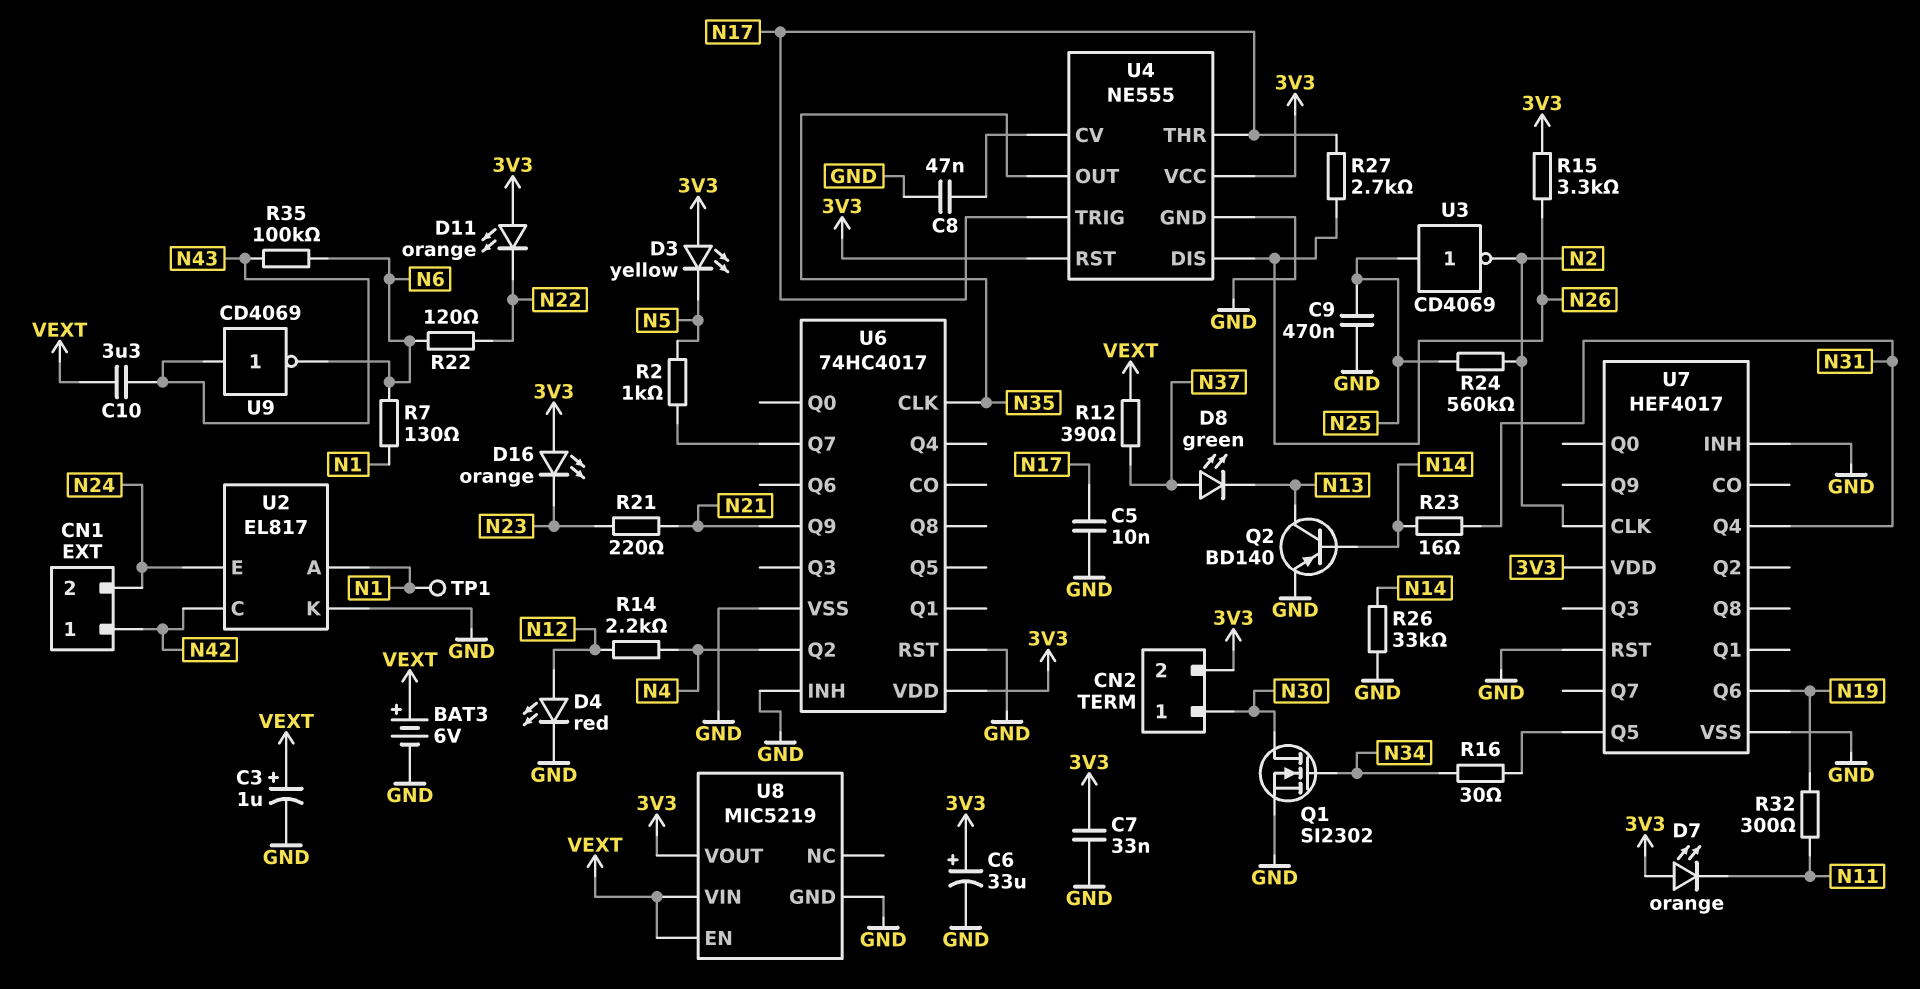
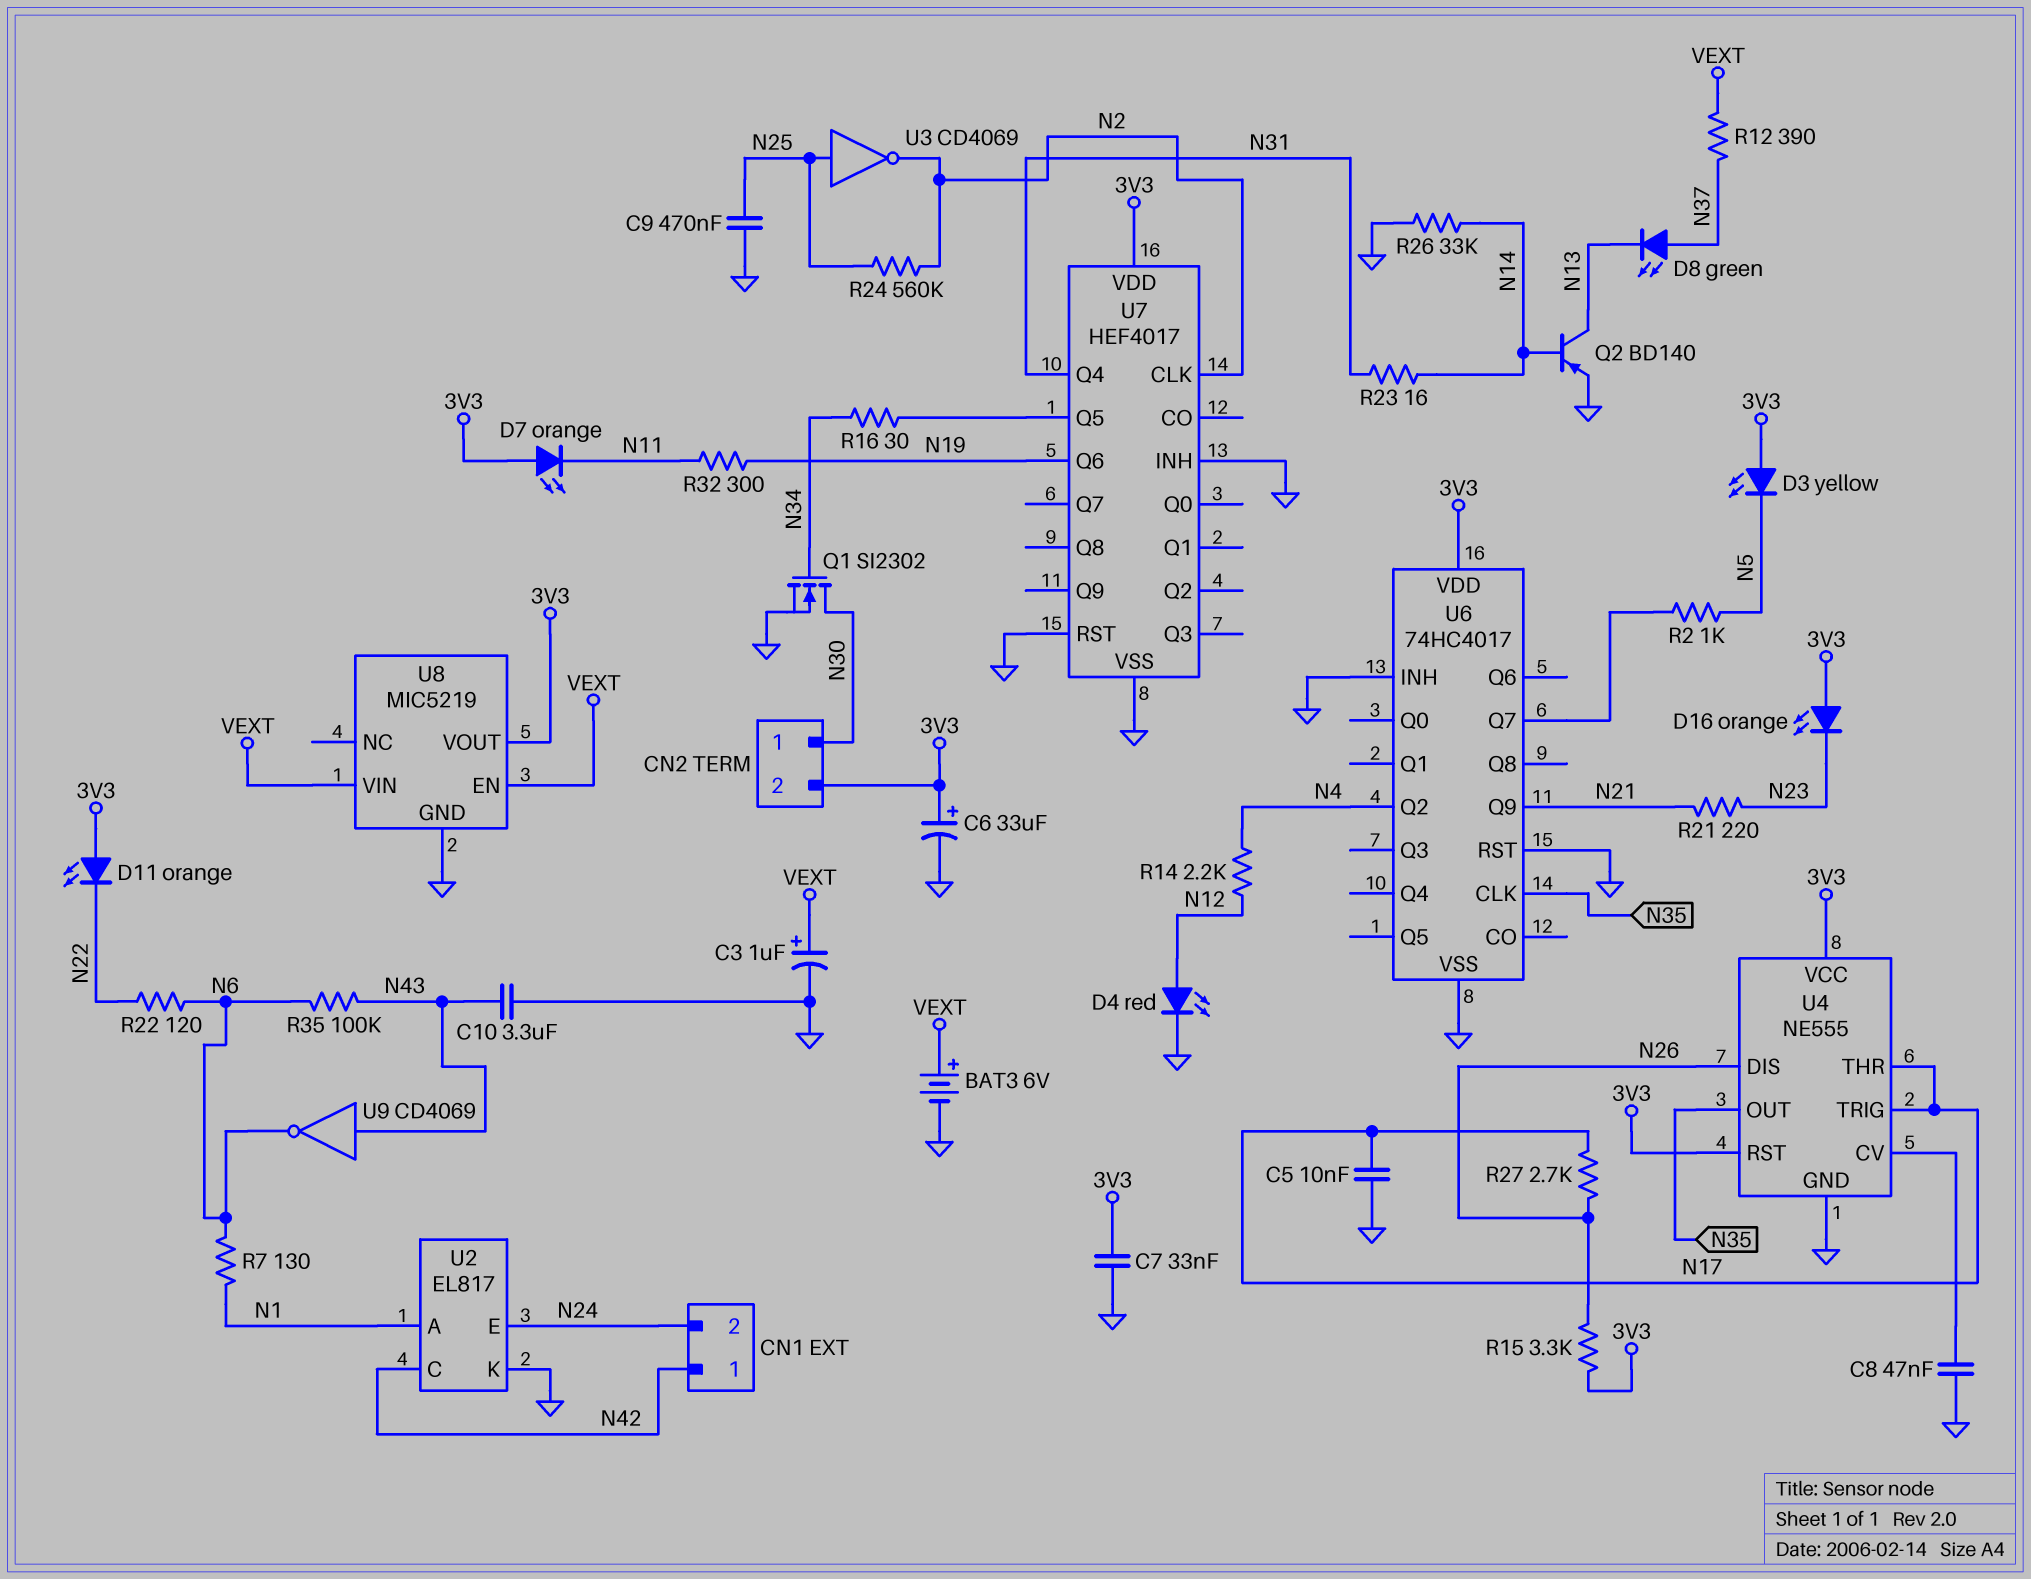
C10: 3.3uF (N43, VEXT) -> 3.3uF (GND, N43)
TP1: test point (N1) -> none

